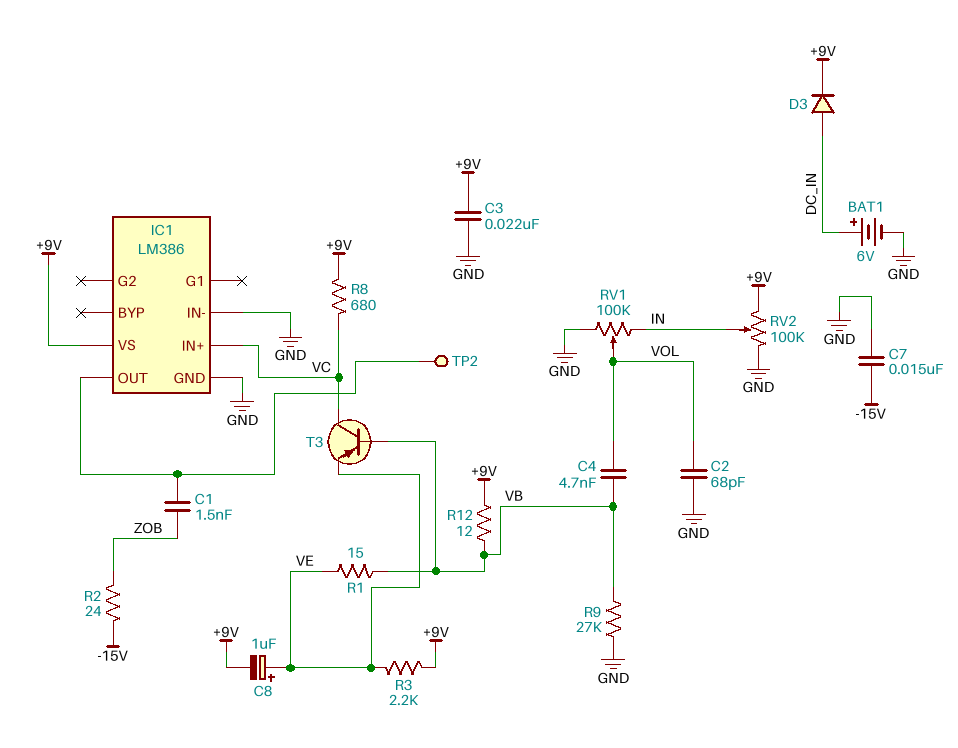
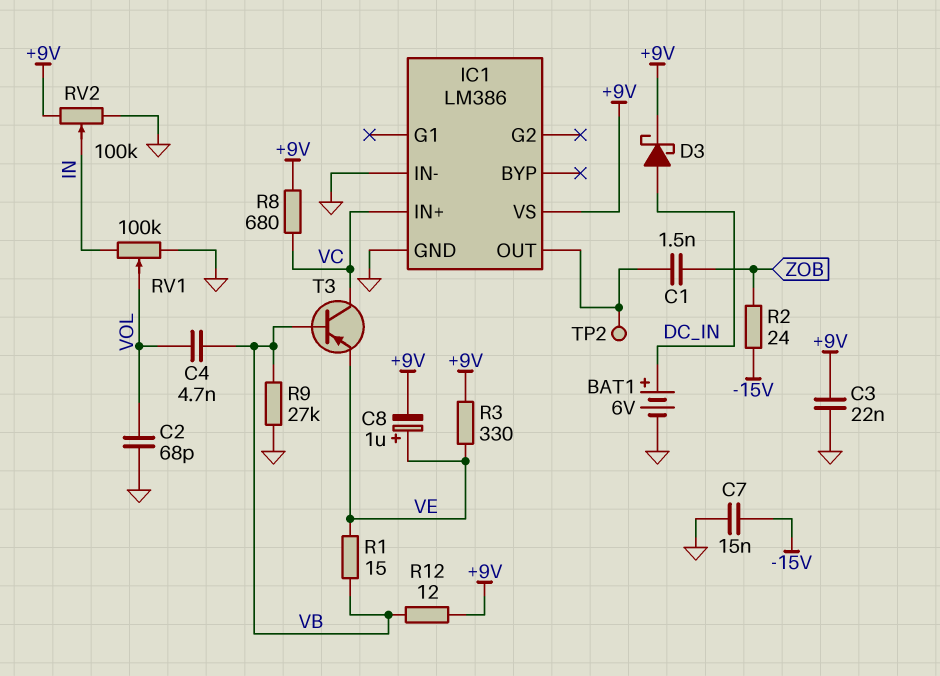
D3: diode (A DC_IN, K +9V) -> schottky (A DC_IN, K +9V)
R3: 2.2k (+9V, VE) -> 330 (+9V, VE)

